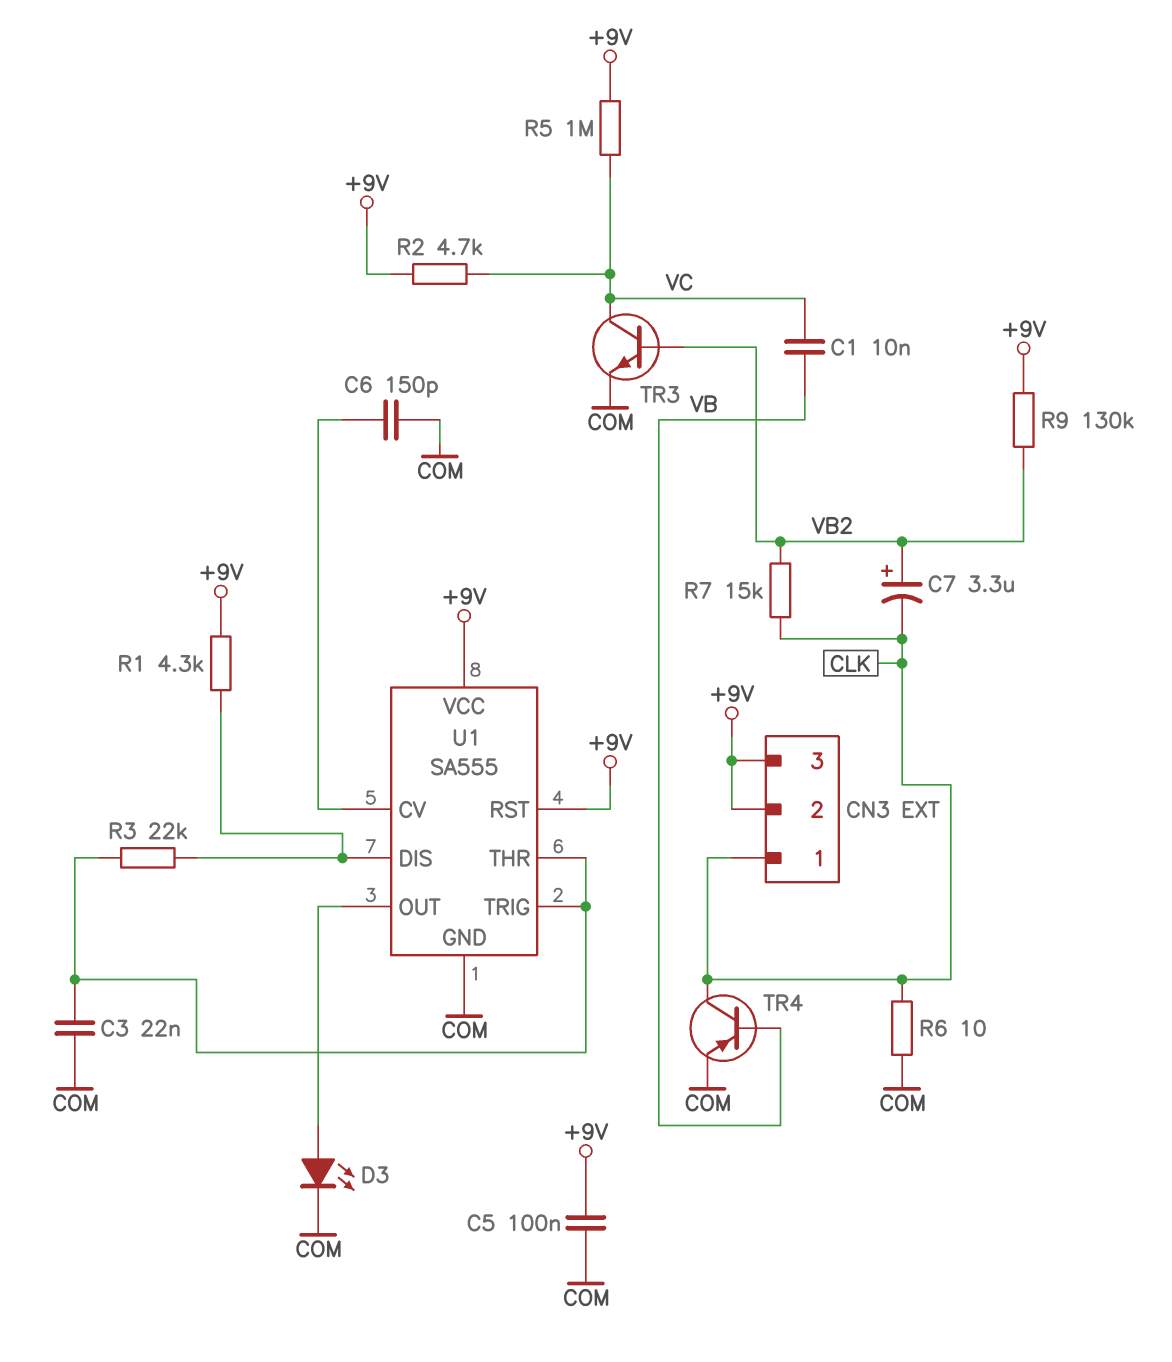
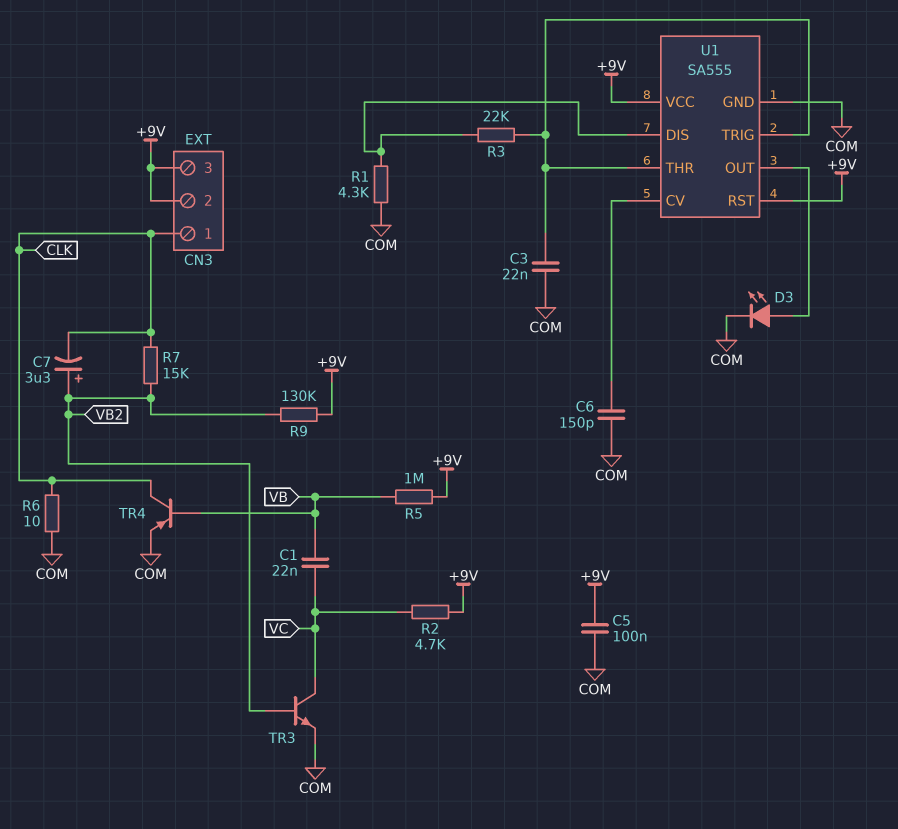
C1: 10nF (VB, VC) -> 22nF (VB, VC)
R1: 4.3k (+9V, U1/DIS) -> 4.3k (COM, U1/DIS)
R5: 1M (+9V, VC) -> 1M (+9V, VB)

